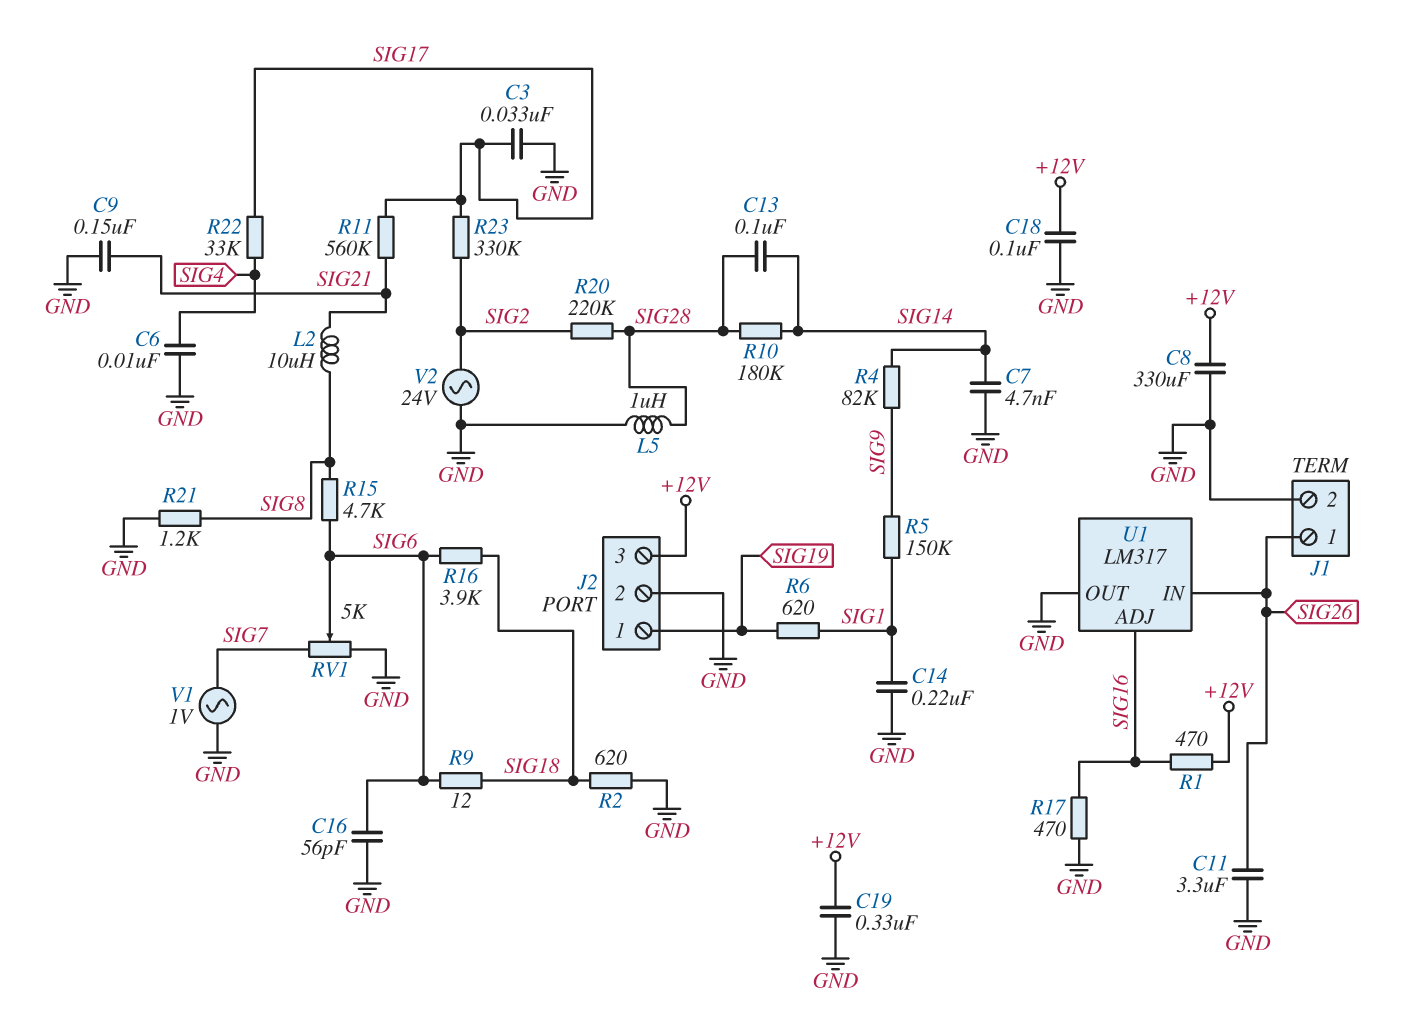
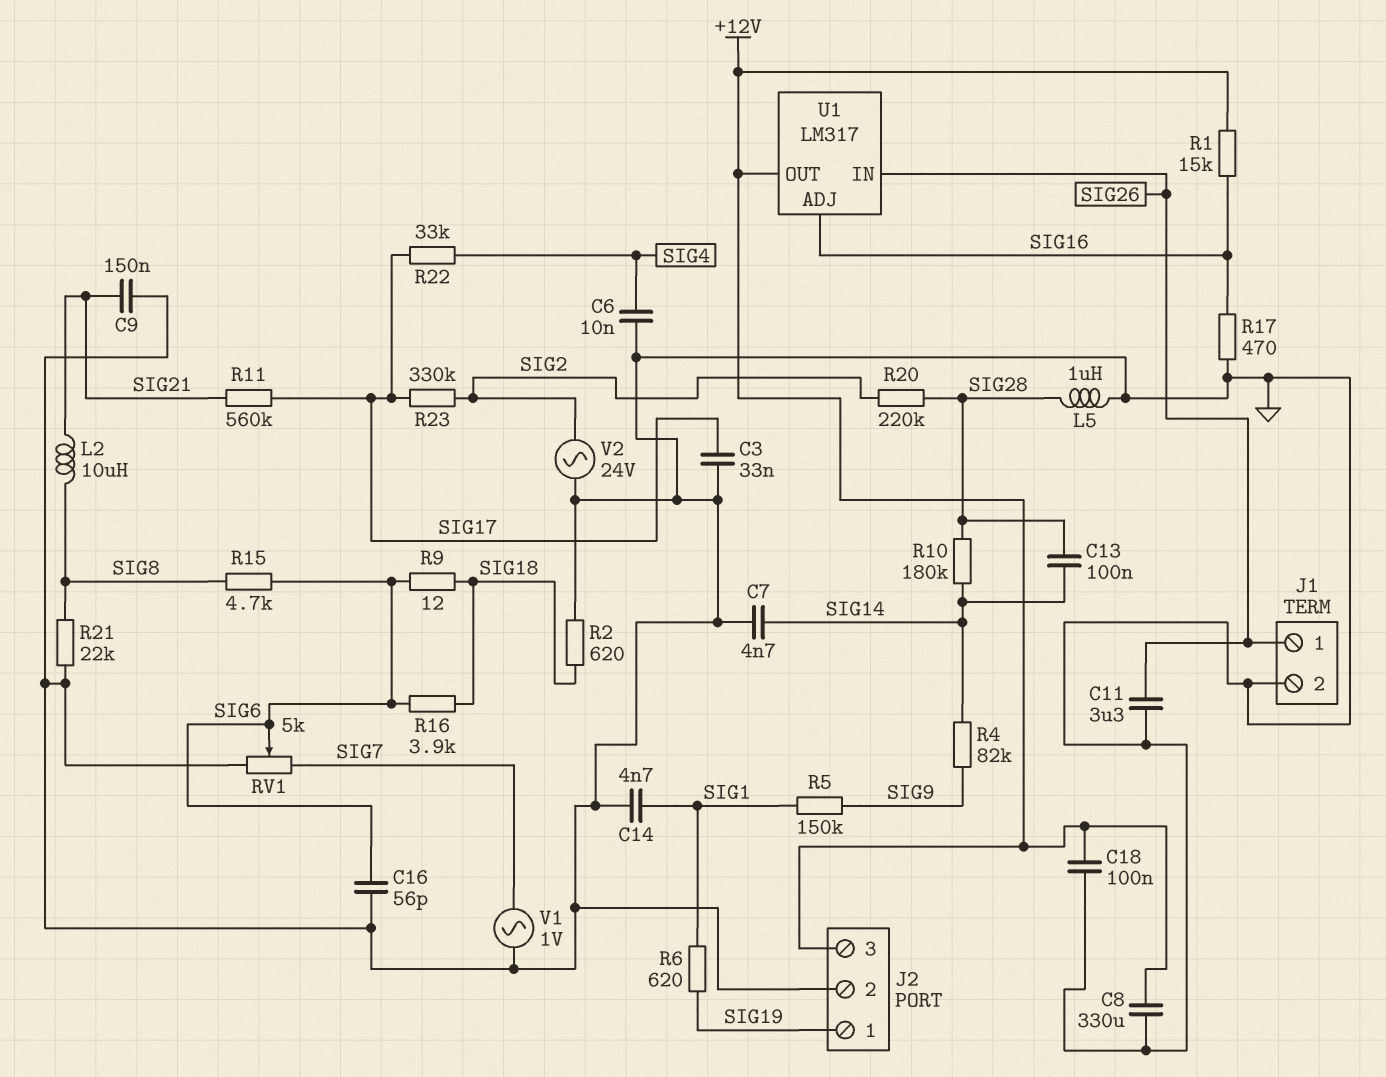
C14: 220nF (GND, SIG1) -> 4.7nF (GND, SIG1)
C19: 330nF (+12V, GND) -> none
R1: 470 (+12V, SIG16) -> 15k (+12V, SIG16)
R21: 1.2k (GND, SIG8) -> 22k (GND, SIG8)
U1 pin OUT: GND -> +12V

